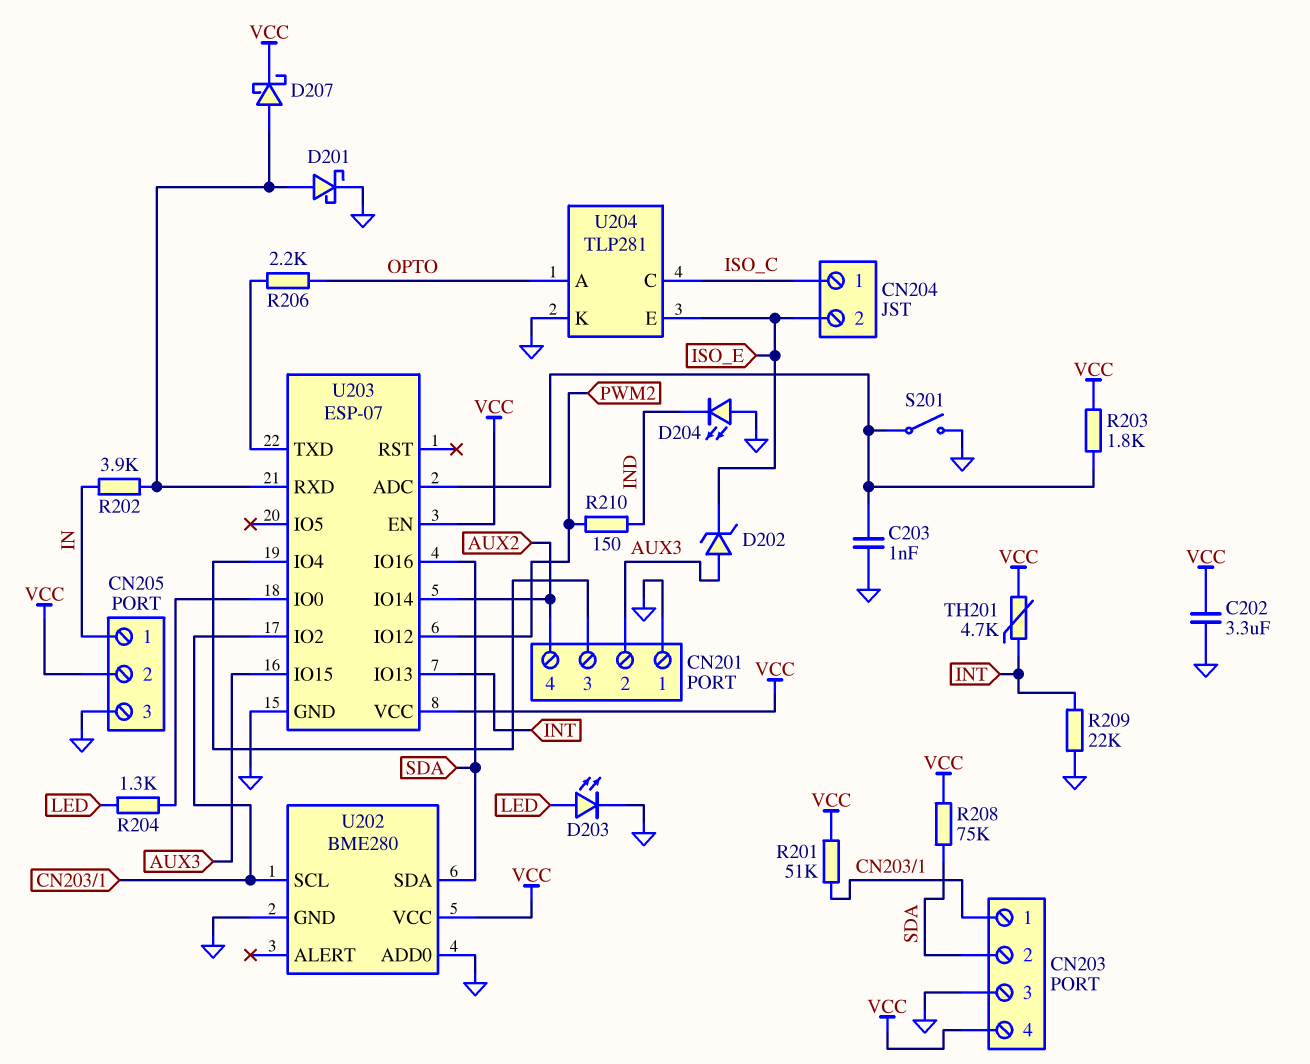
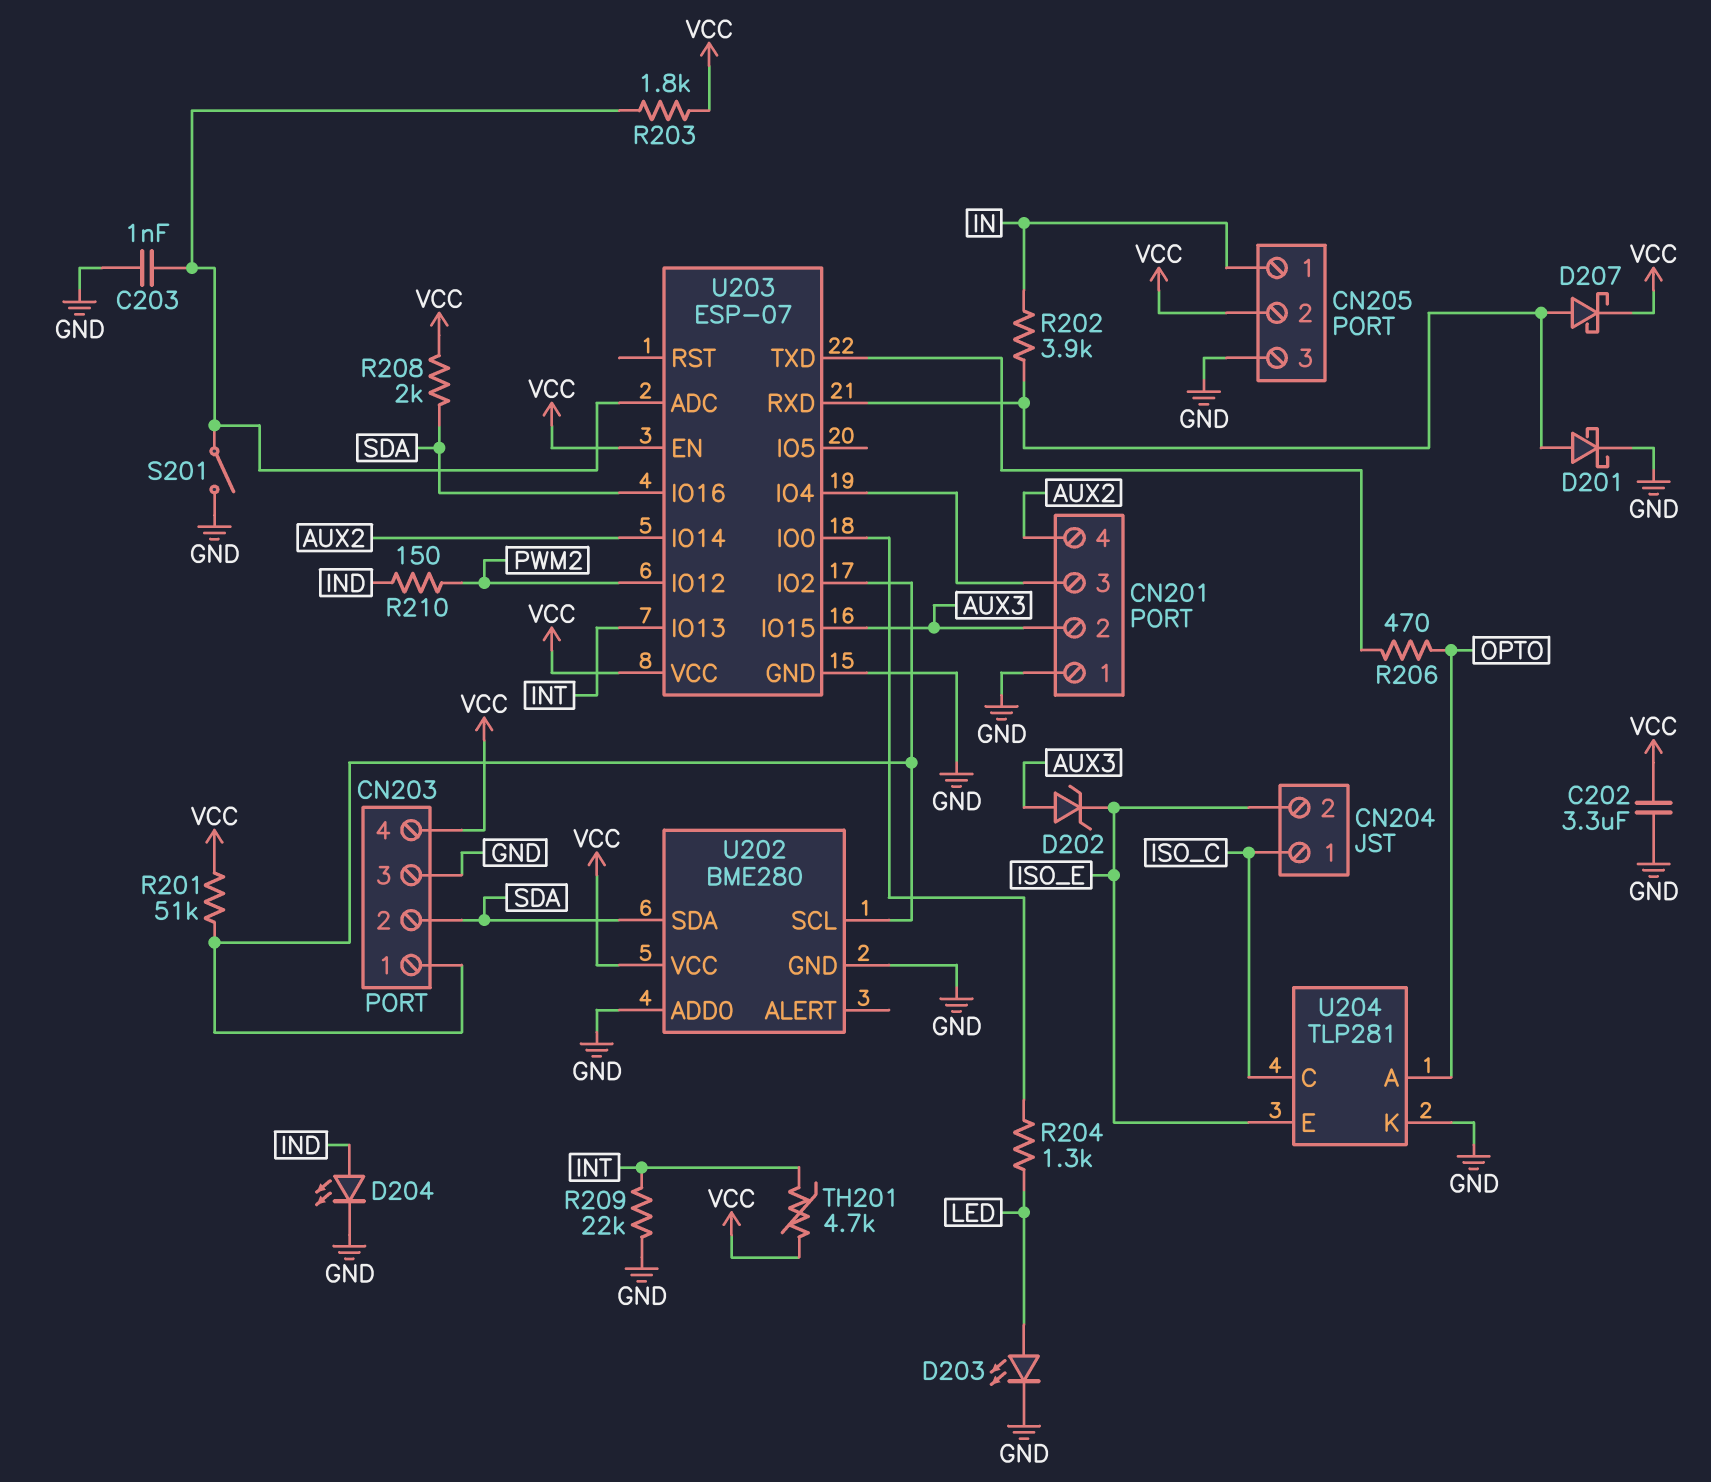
D204: LED (A GND, K IND) -> LED (A IND, K GND)
R206: 2.2k (OPTO, U203/TXD) -> 470 (OPTO, U203/TXD)
R208: 75k (SDA, VCC) -> 2k (SDA, VCC)

